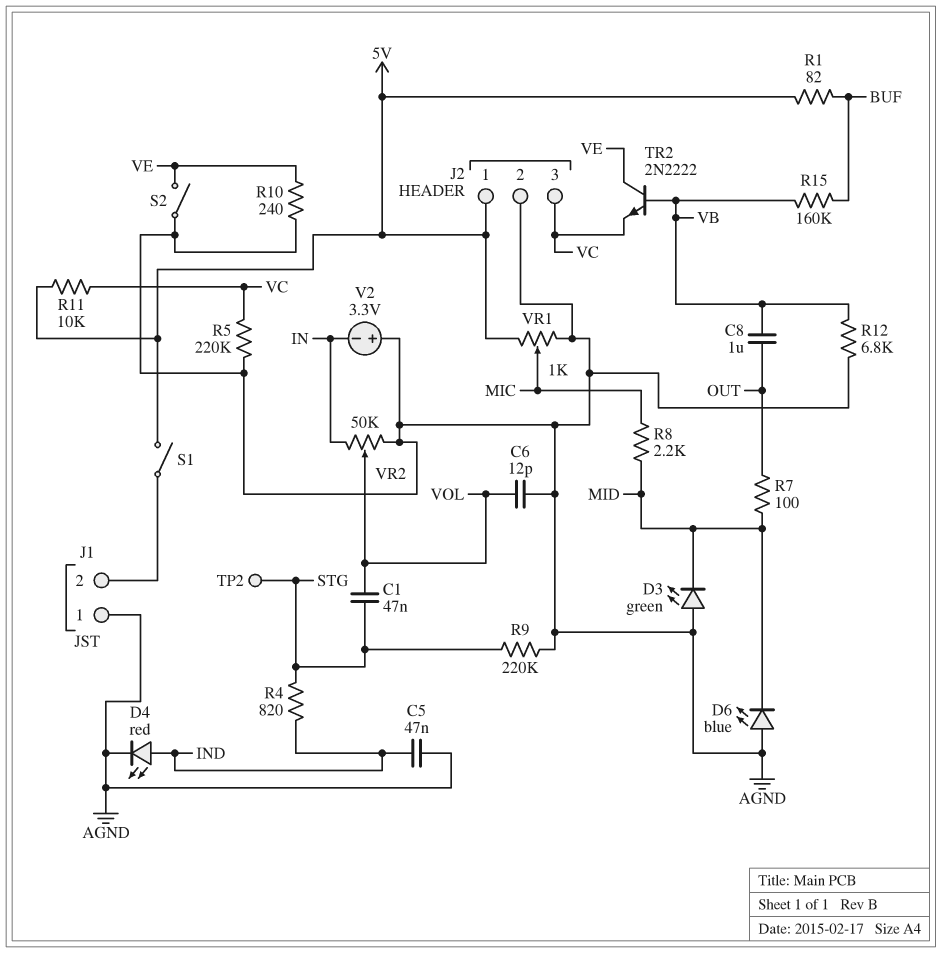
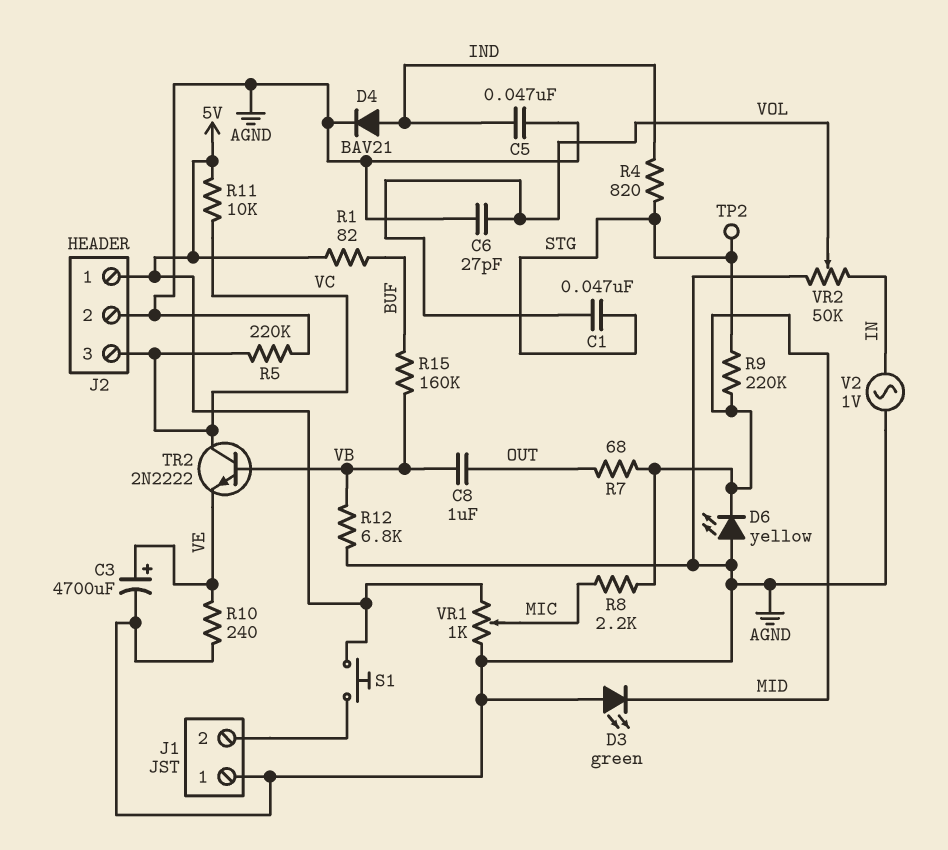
C3: none -> 4700uF (plus VE, minus AGND)
C6: 12pF (AGND, VOL) -> 27pF (AGND, VOL)
D4: LED red (A IND, K AGND) -> diode BAV21 (A IND, K AGND)
D6: LED blue (A AGND, K MID) -> LED yellow (A AGND, K MID)
R7: 100 (MID, OUT) -> 68 (MID, OUT)
R9: 220k (AGND, STG) -> 220k (MID, STG)
S1: switch (5V, J1/2) -> button (5V, J1/2)
S2: switch (AGND, VE) -> none
TR2: NPN 2N2222 (B VB, C VE, E VC) -> NPN 2N2222 (B VB, C VC, E VE)
V2: 3.3V (plus AGND, minus IN) -> AC 1V (AGND, IN)

